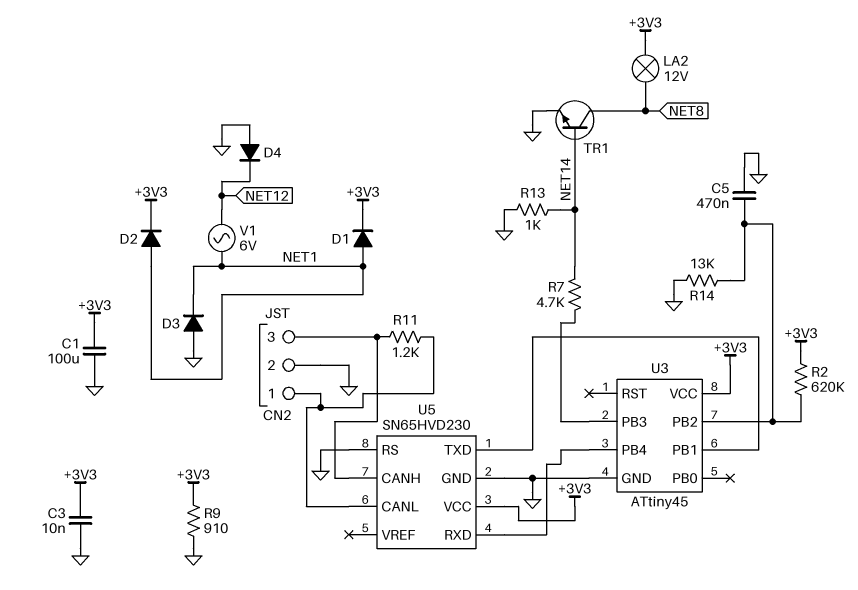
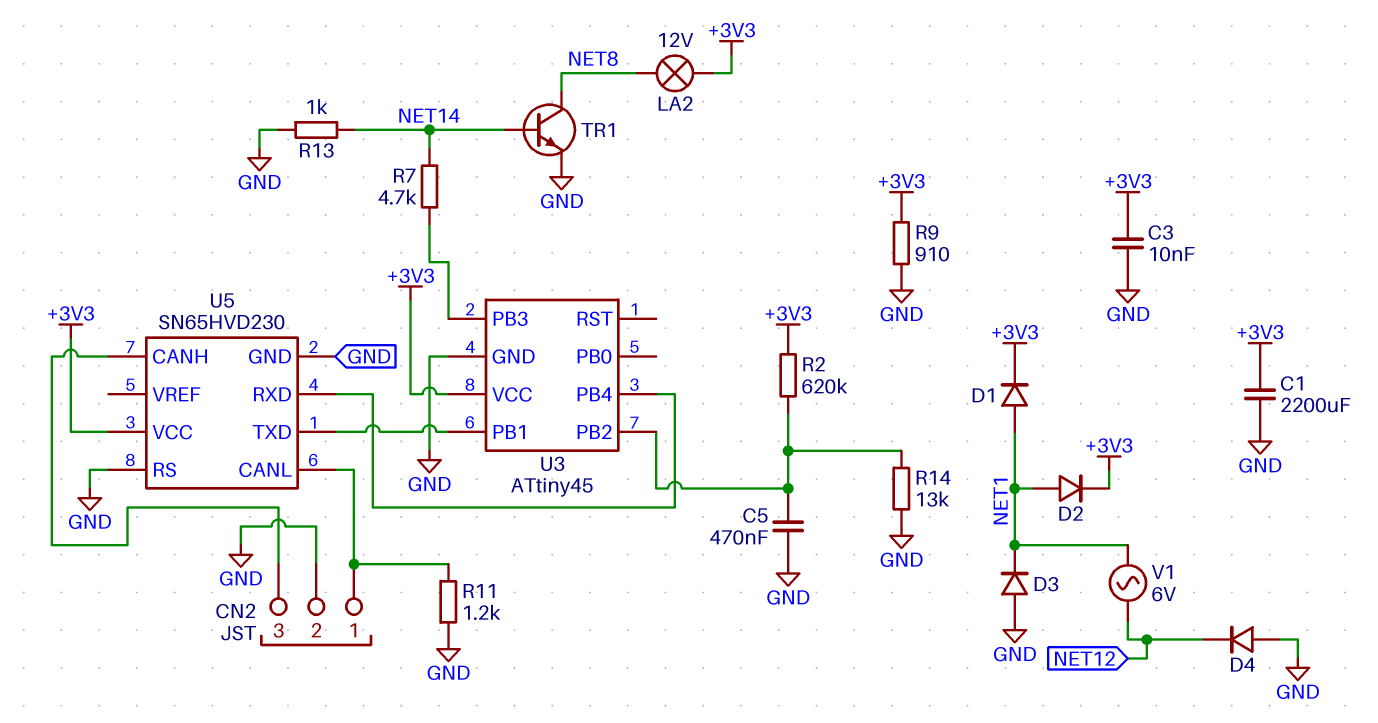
C1: 100uF (+3V3, GND) -> 2200uF (+3V3, GND)
R11: 1.2k (CN2/1, CN2/3) -> 1.2k (CN2/1, GND)

